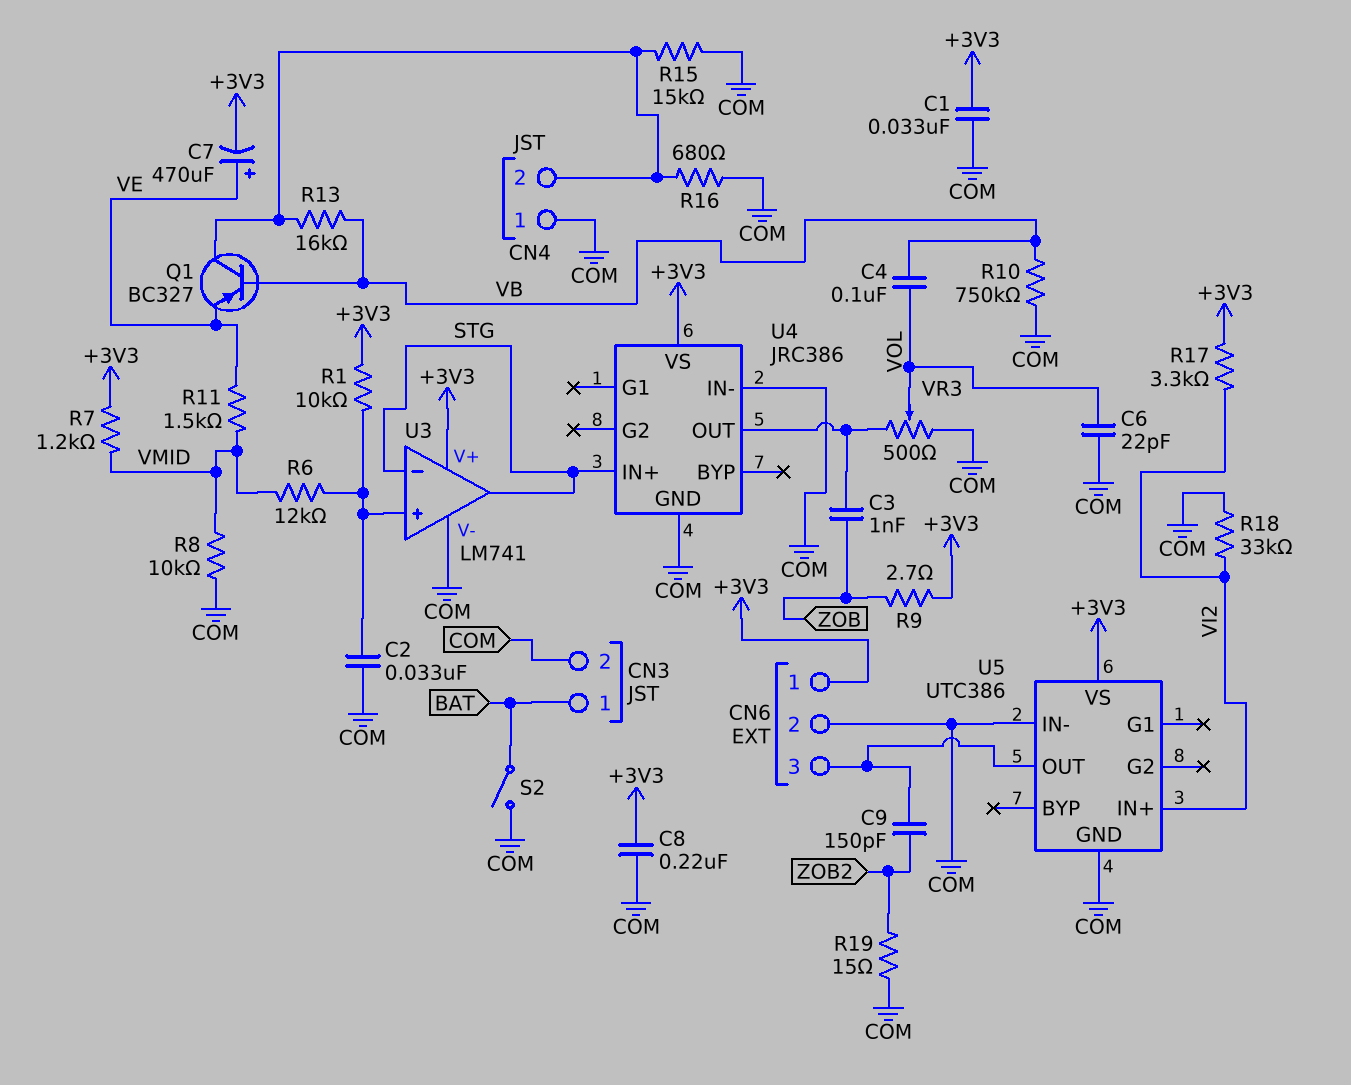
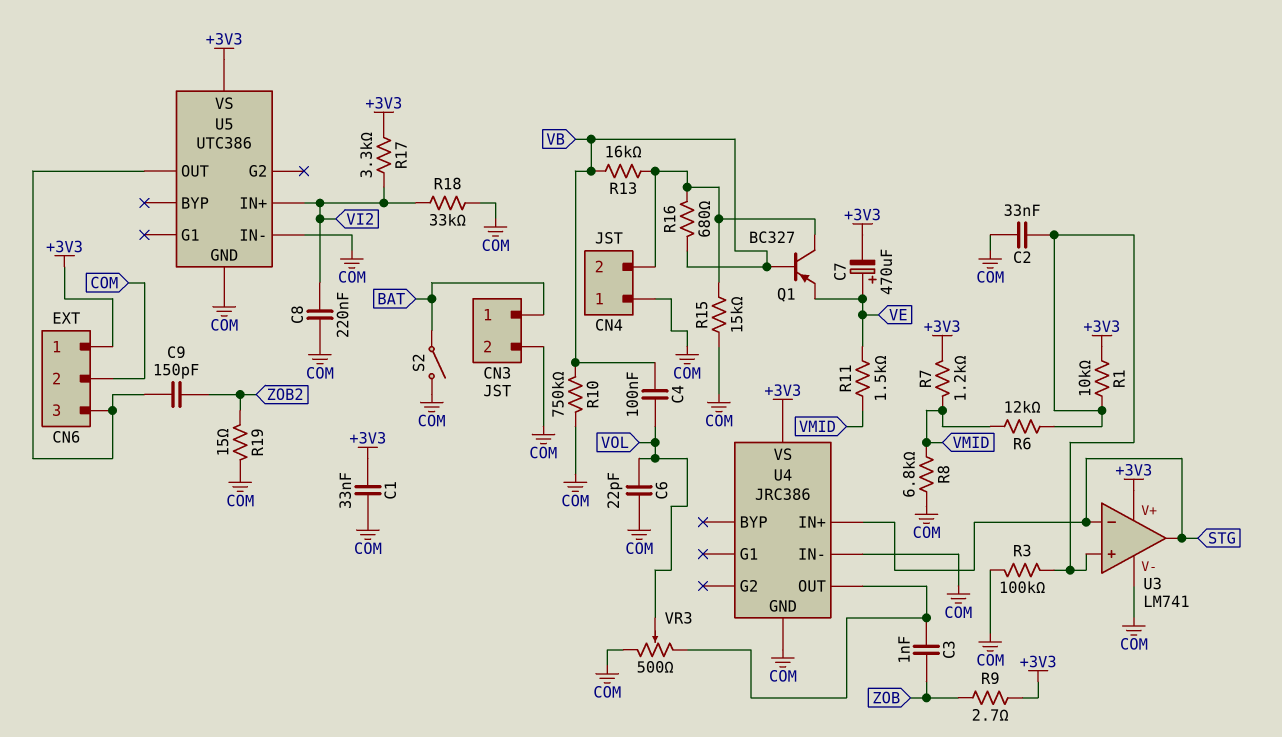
C8: 220nF (+3V3, COM) -> 220nF (COM, VI2)
R3: none -> 100k (COM, U3/in+)
R8: 10k (COM, VMID) -> 6.8k (COM, VMID)
R16: 680 (CN4/2, COM) -> 680 (CN4/2, VB)

